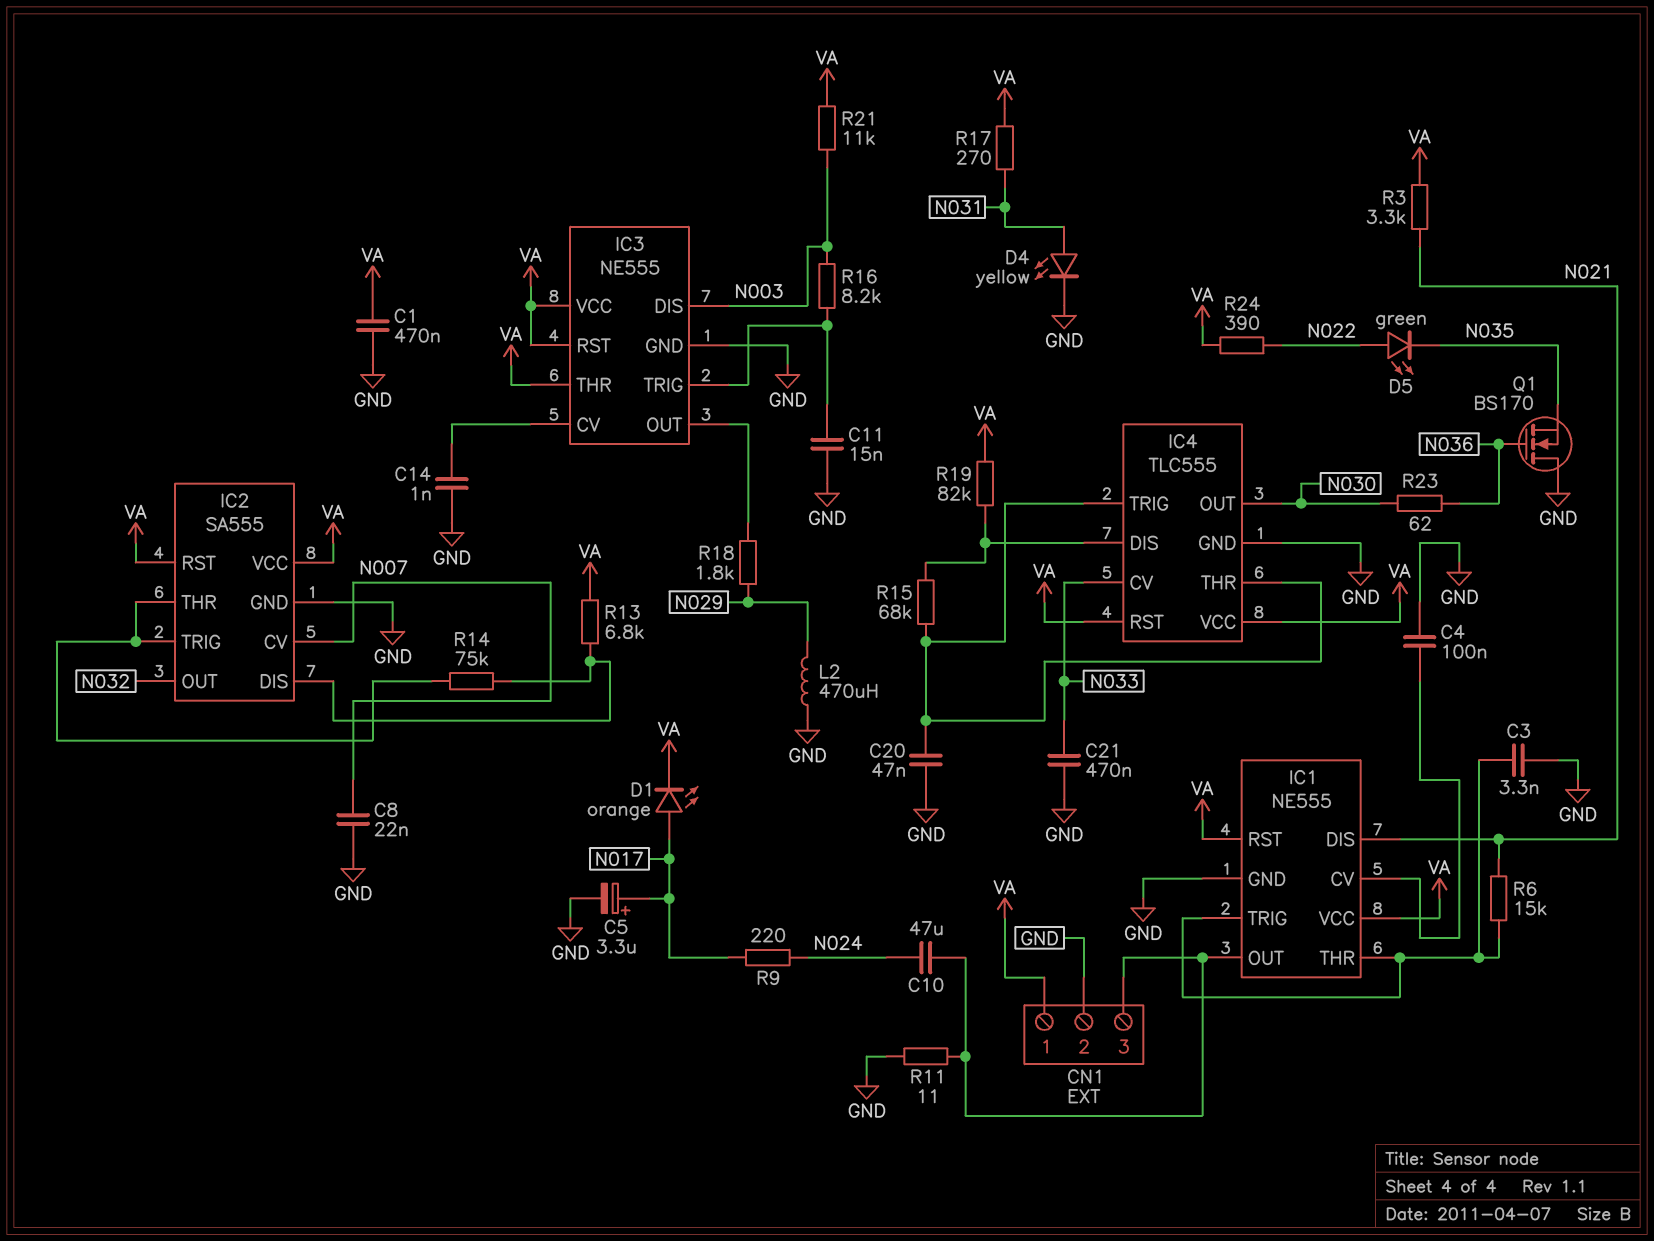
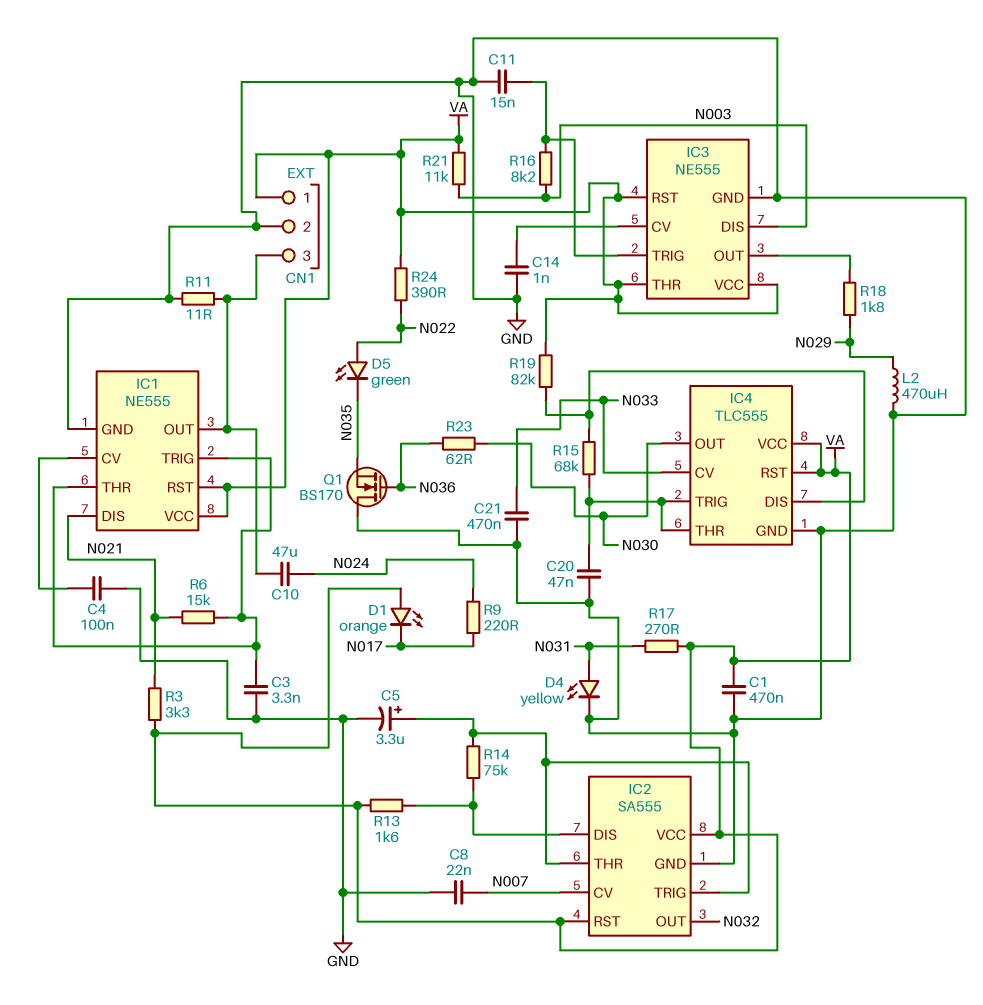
C5: 3.3uF (plus N017, minus GND) -> 3.3uF (plus IC2/THR, minus GND)
D1: LED orange (A N017, K VA) -> LED orange (A VA, K N017)
R13: 6.8k (IC2/DIS, VA) -> 1.6k (IC2/DIS, VA)

